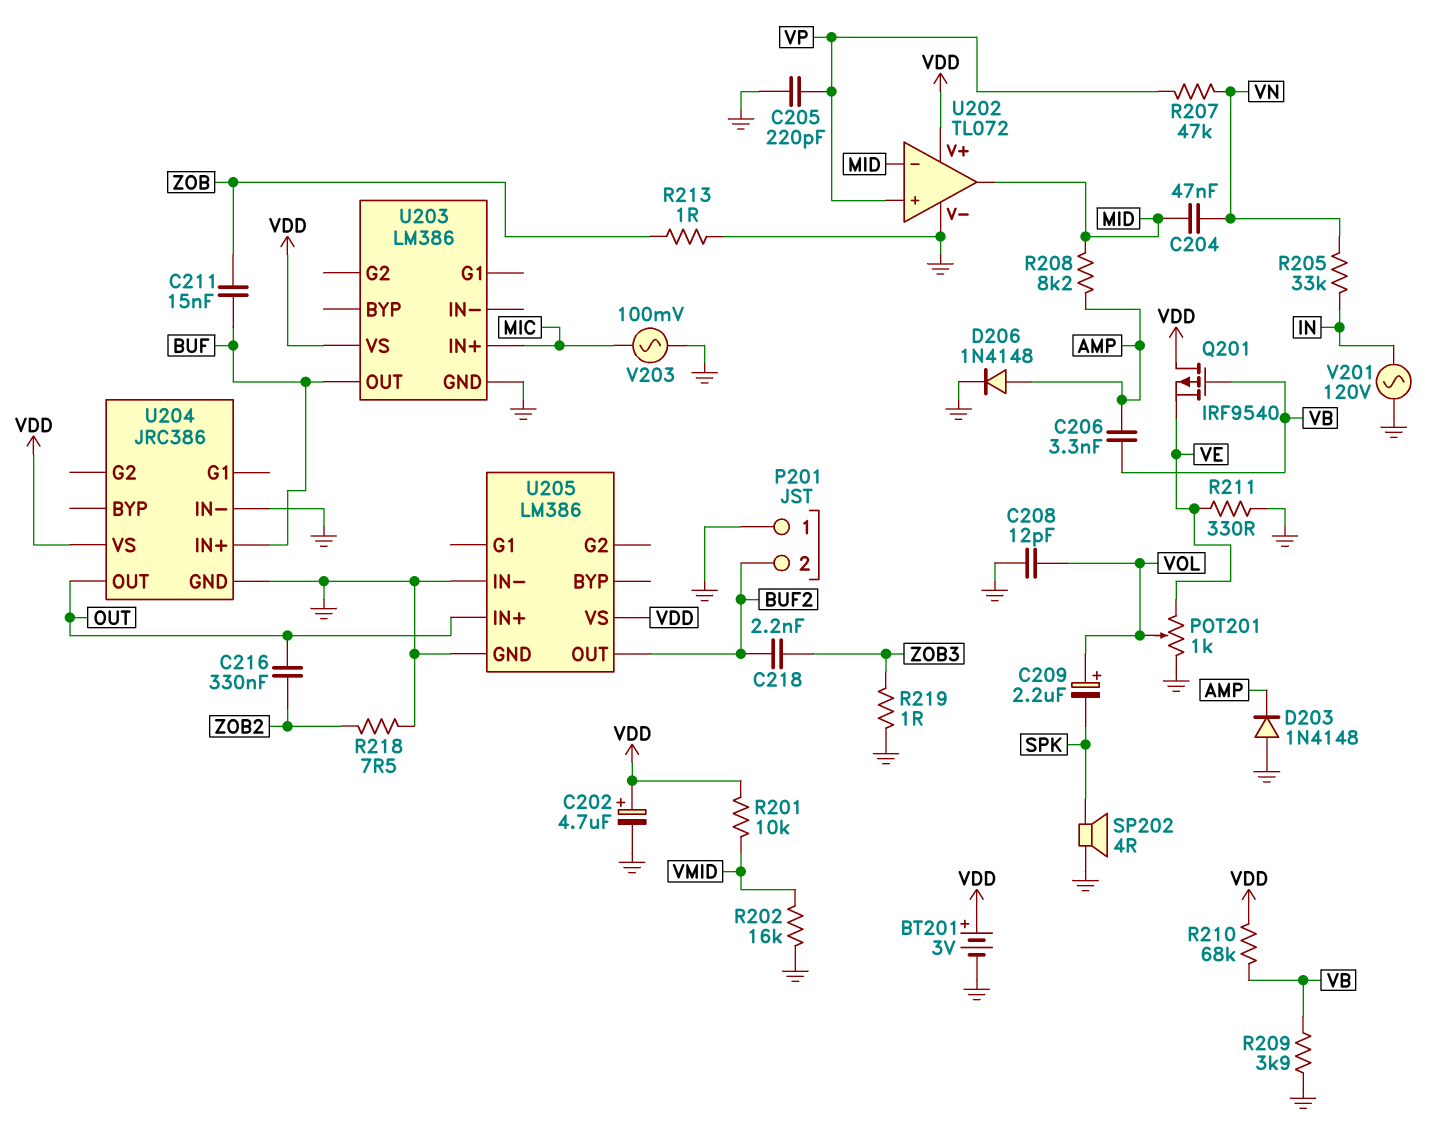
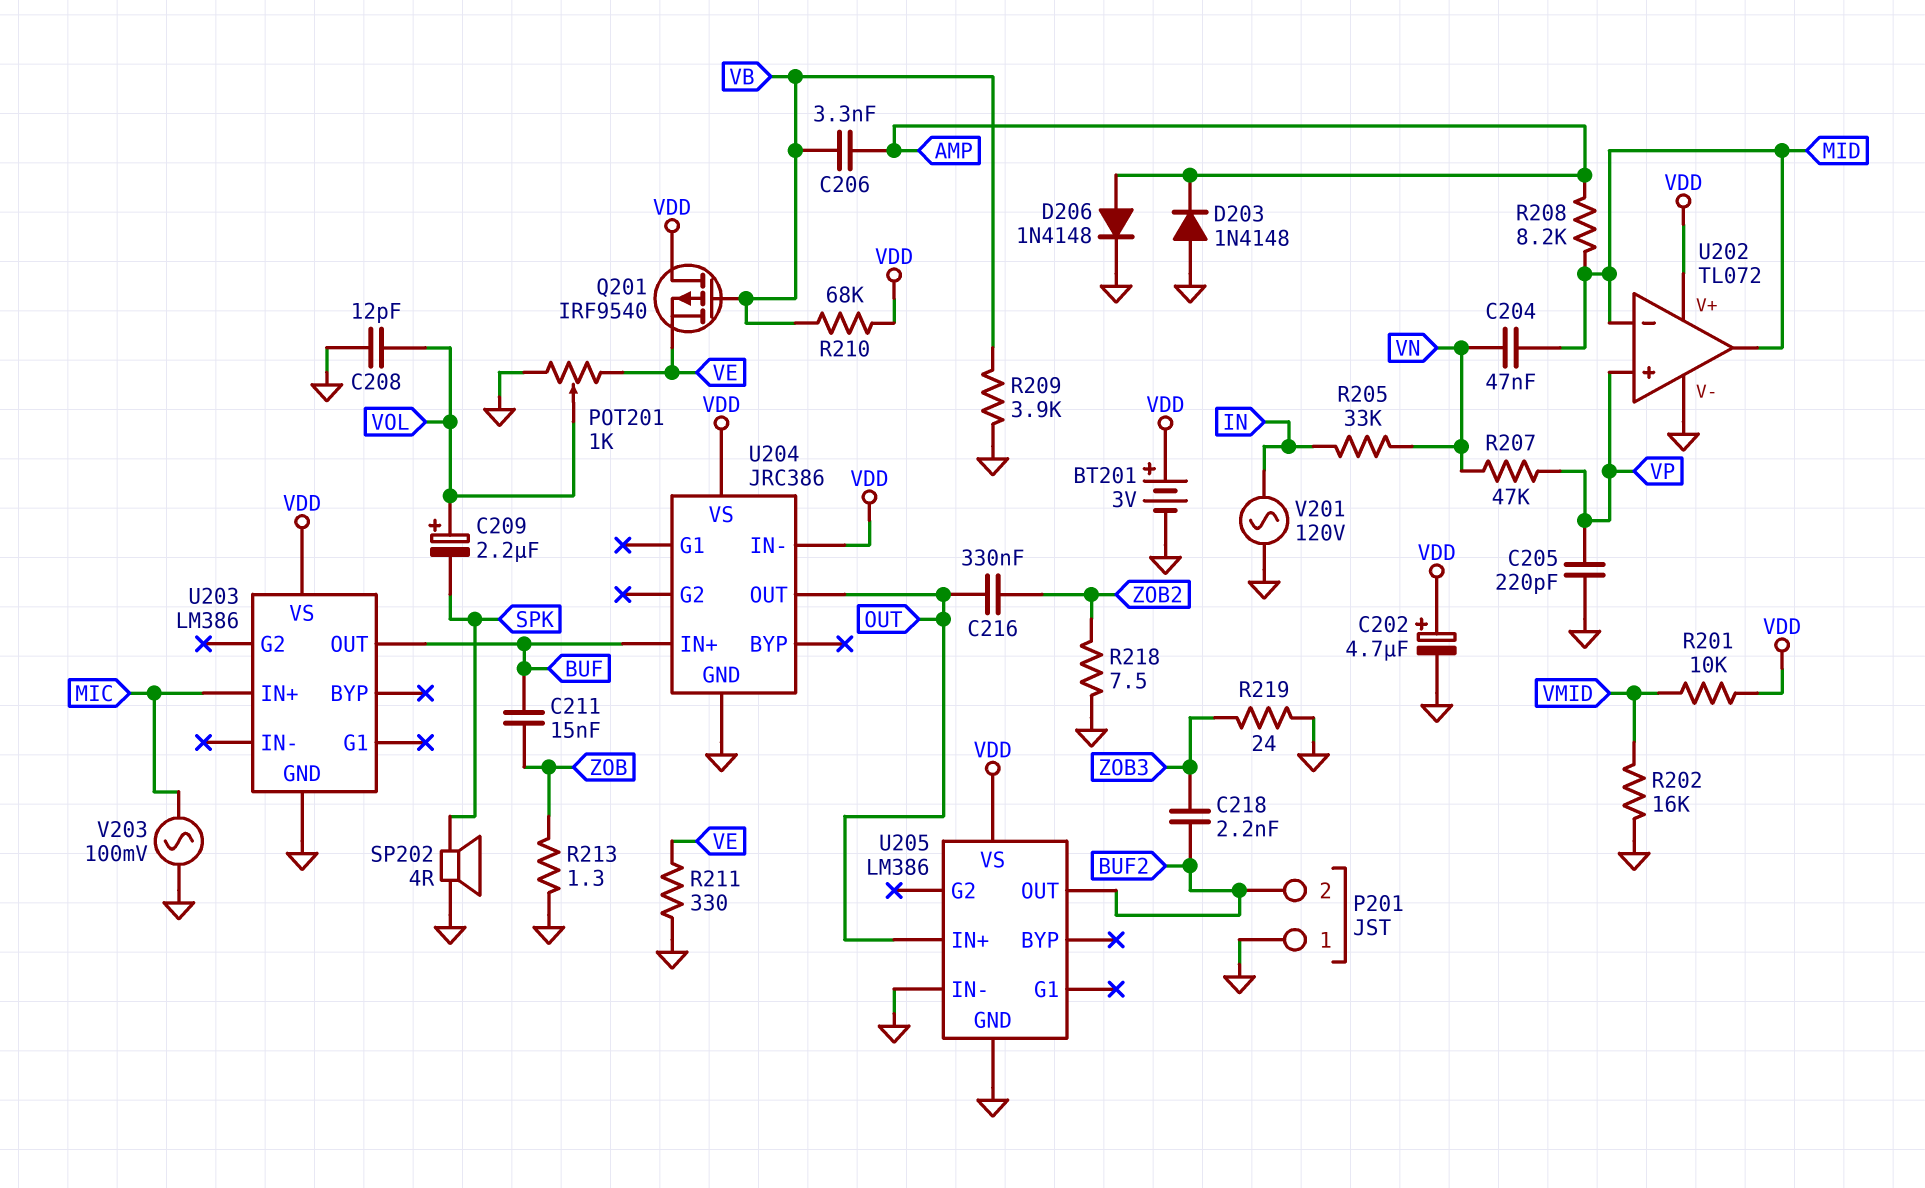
R213: 1 (GND, ZOB) -> 1.3 (GND, ZOB)
R219: 1 (GND, ZOB3) -> 24 (GND, ZOB3)
U204 pin IN-: GND -> VDD

